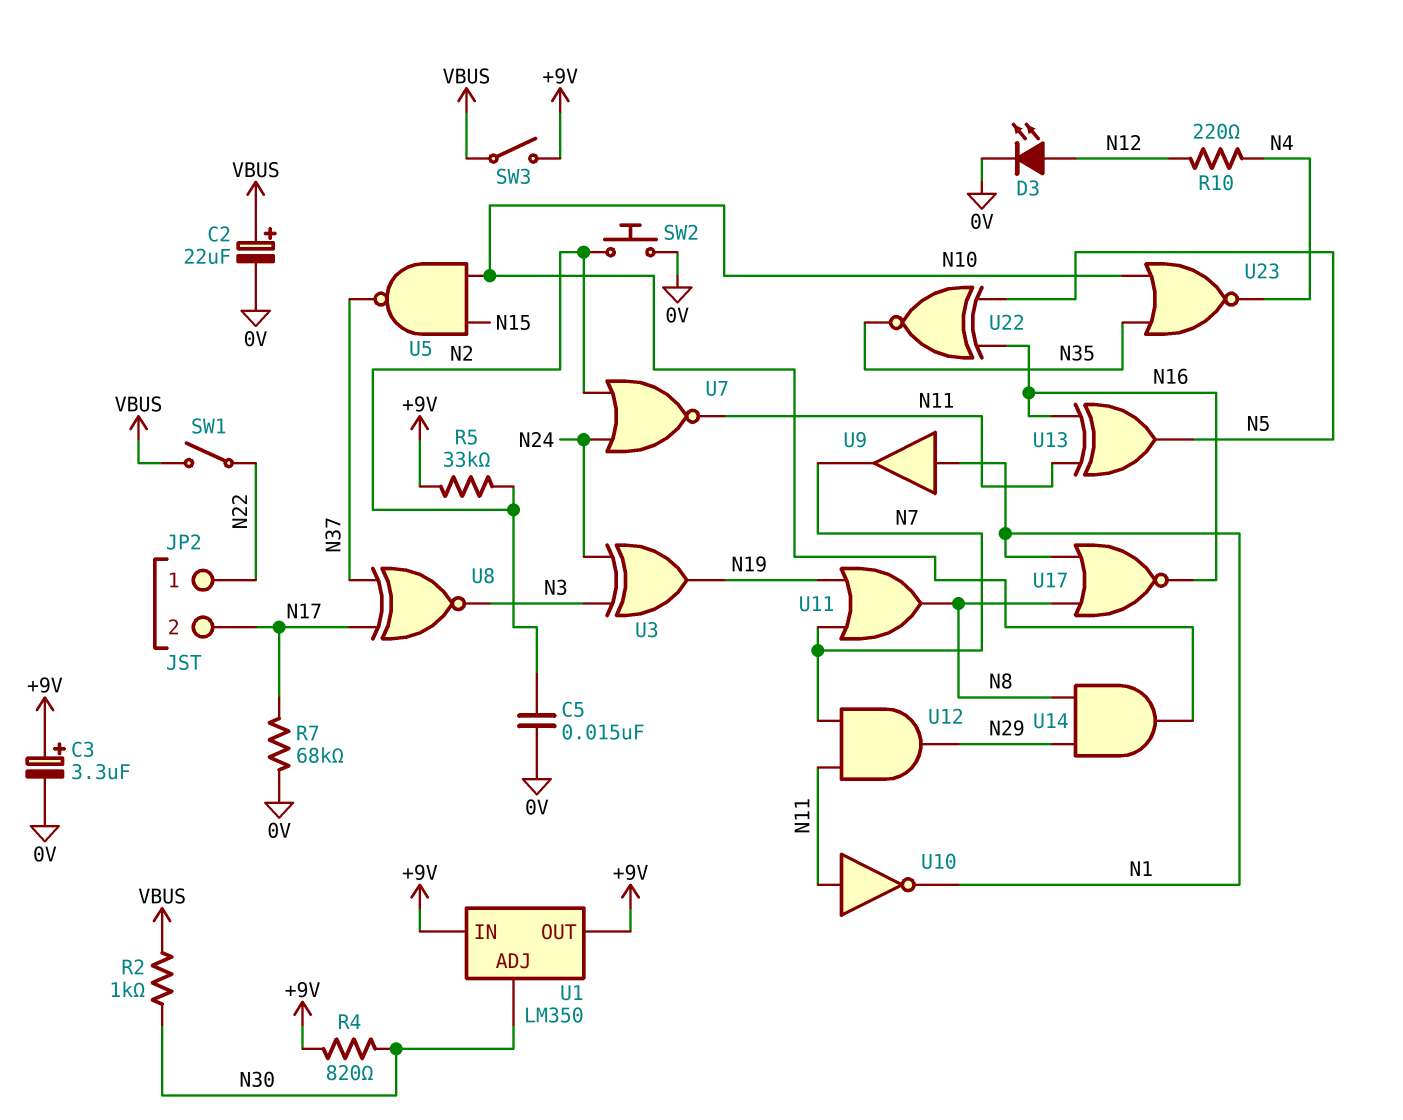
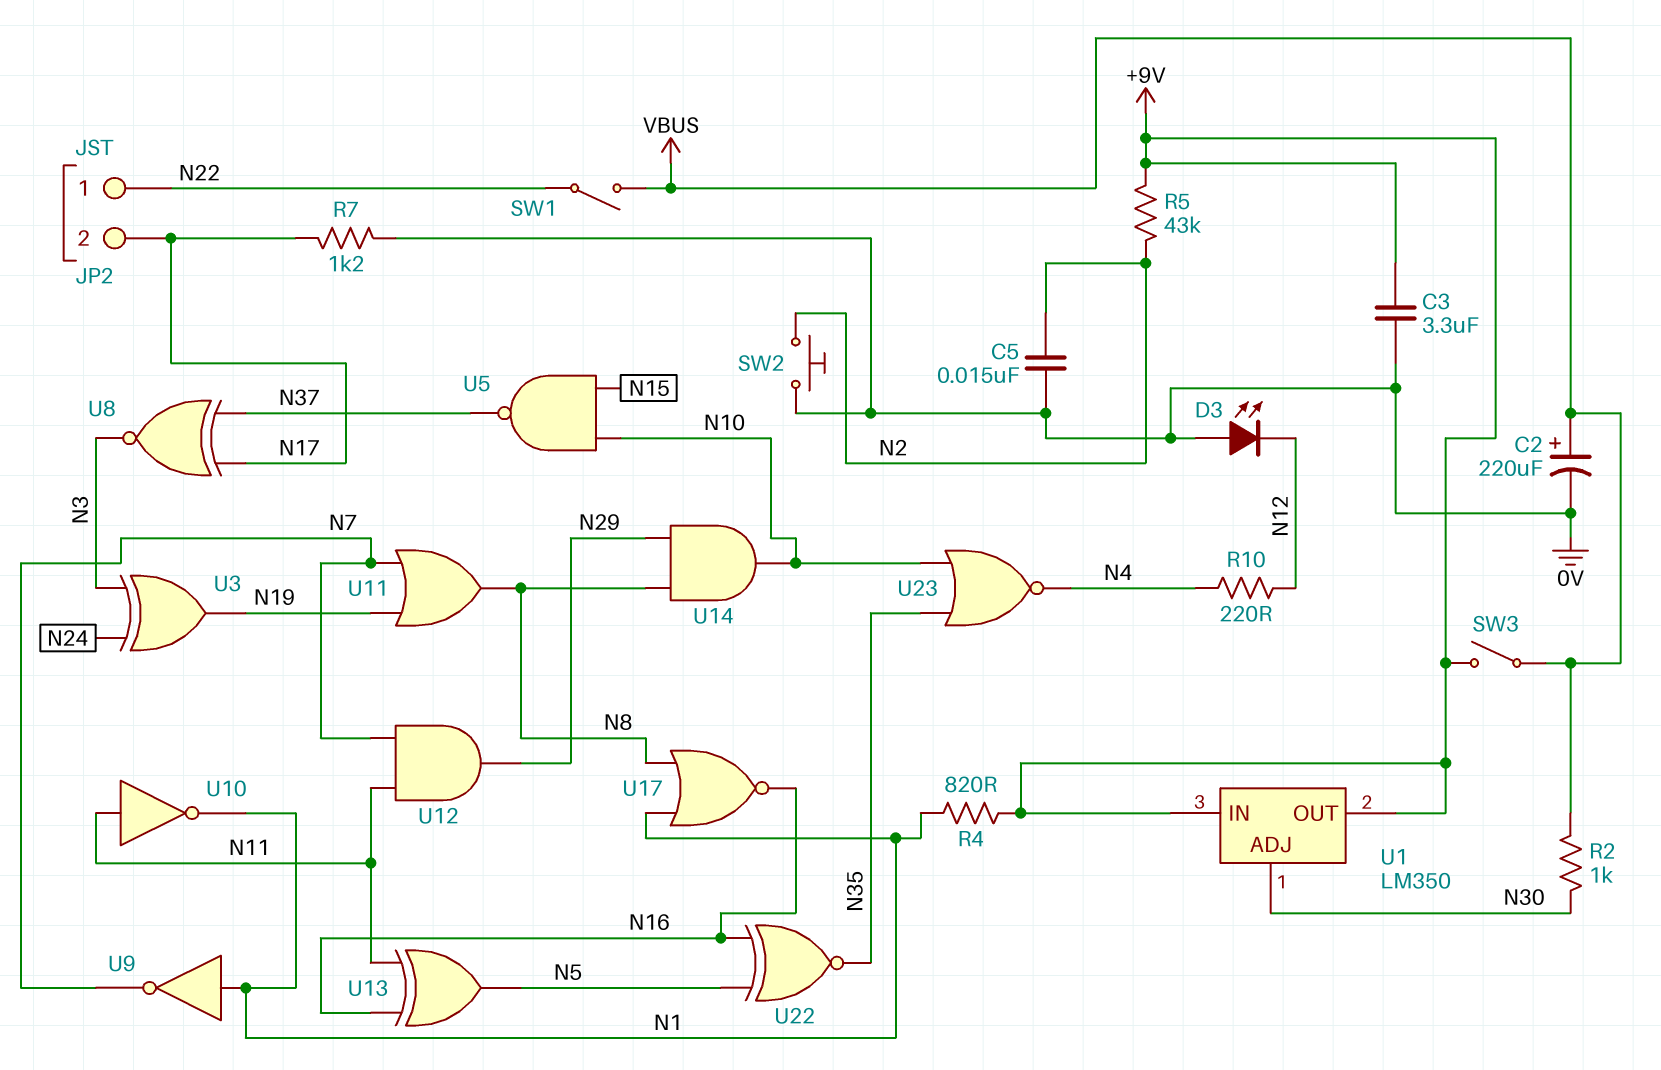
C2: 22uF (plus VBUS, minus 0V) -> 220uF (plus VBUS, minus 0V)
C3: 3.3uF (plus +9V, minus 0V) -> 3.3uF (+9V, 0V)
D3: LED (A N12, K 0V) -> LED (A 0V, K N12)
R4: 820 (+9V, N30) -> 820 (+9V, N1)
R5: 33k (+9V, N2) -> 43k (+9V, N2)
R7: 68k (0V, N17) -> 1.2k (0V, N17)
U7: NOR (in N2, in N24, out N11) -> none
U9: buffer (in N1, out N7) -> NOT (in N1, out N7)

